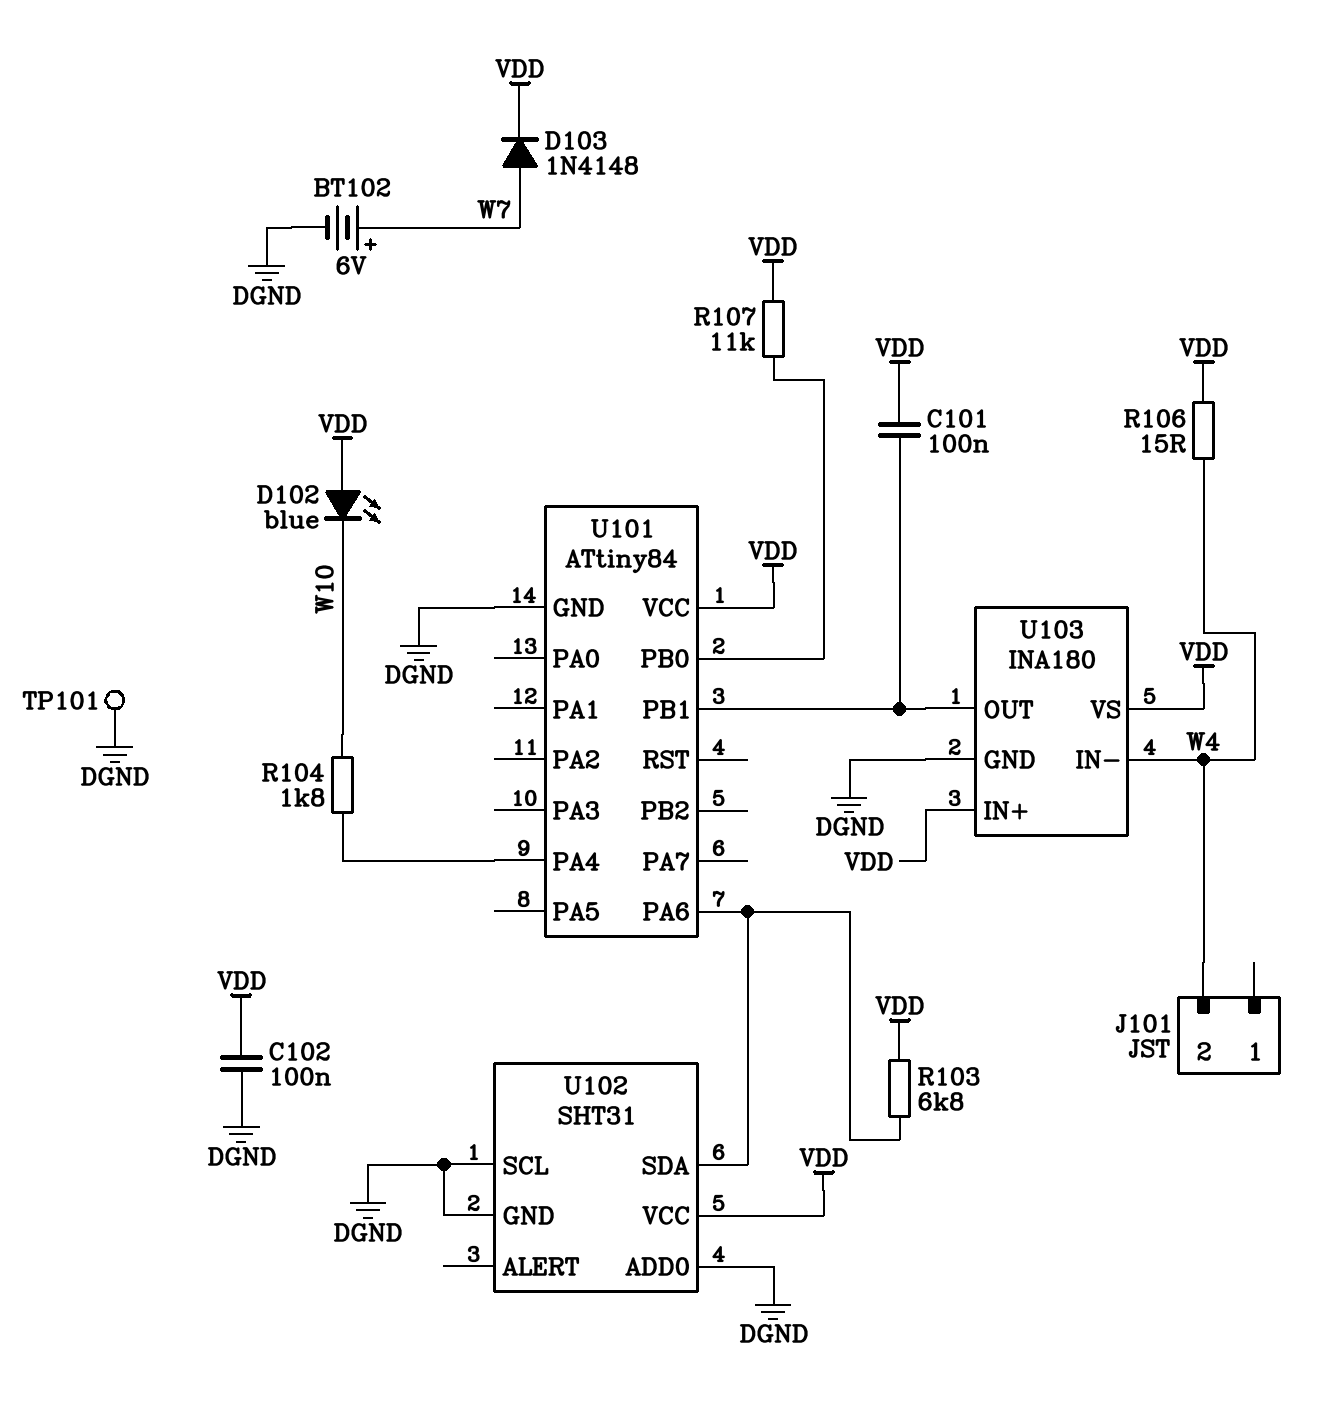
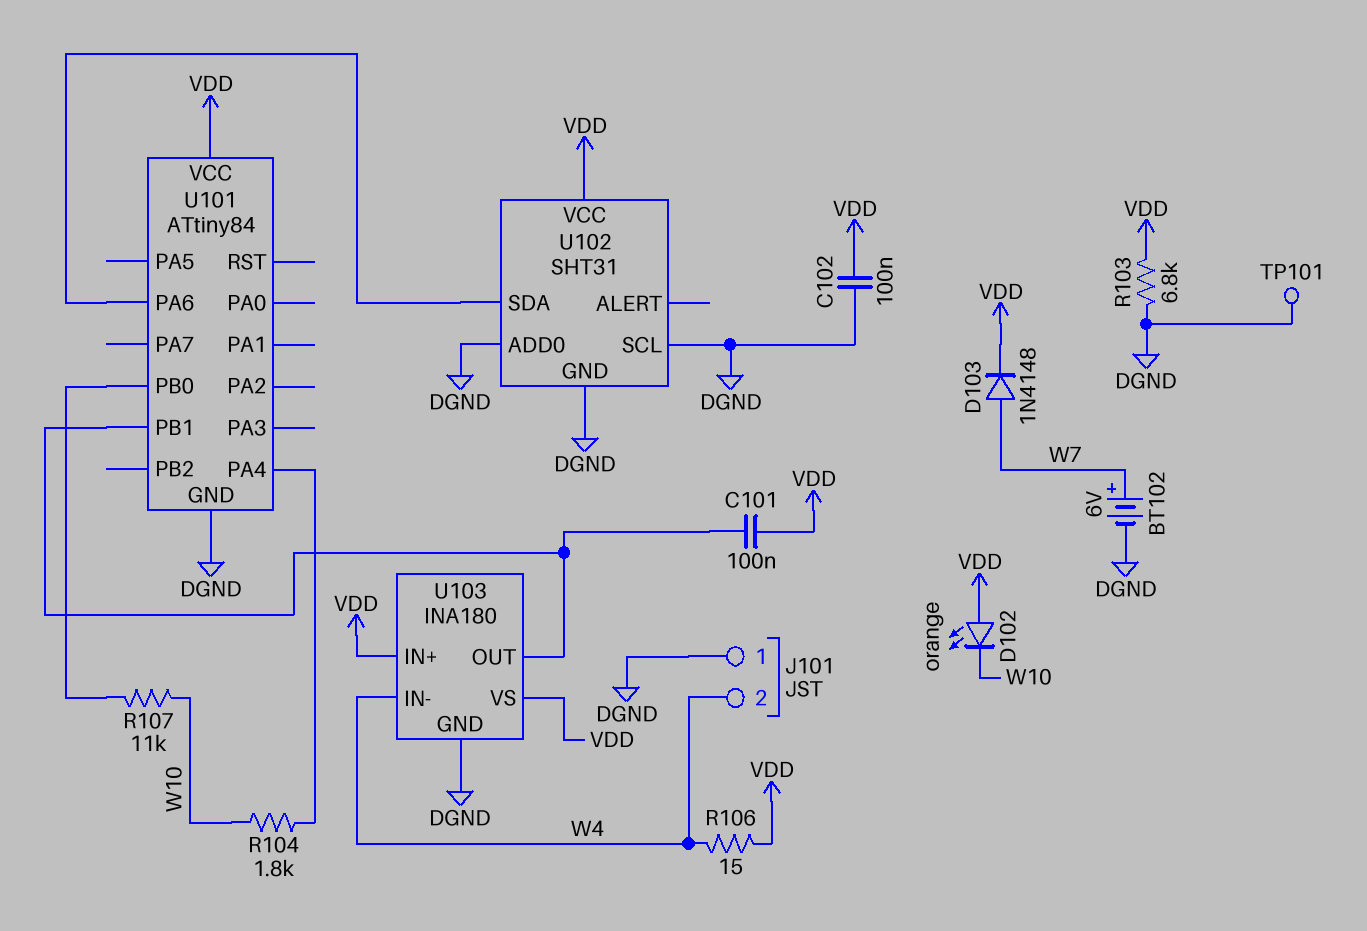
D102: LED blue (A VDD, K W10) -> LED orange (A VDD, K W10)
J101 pin 1: none -> DGND
R103: 6.8k (U101/PA6, VDD) -> 6.8k (DGND, VDD)
R107: 11k (U101/PB0, VDD) -> 11k (U101/PB0, W10)

